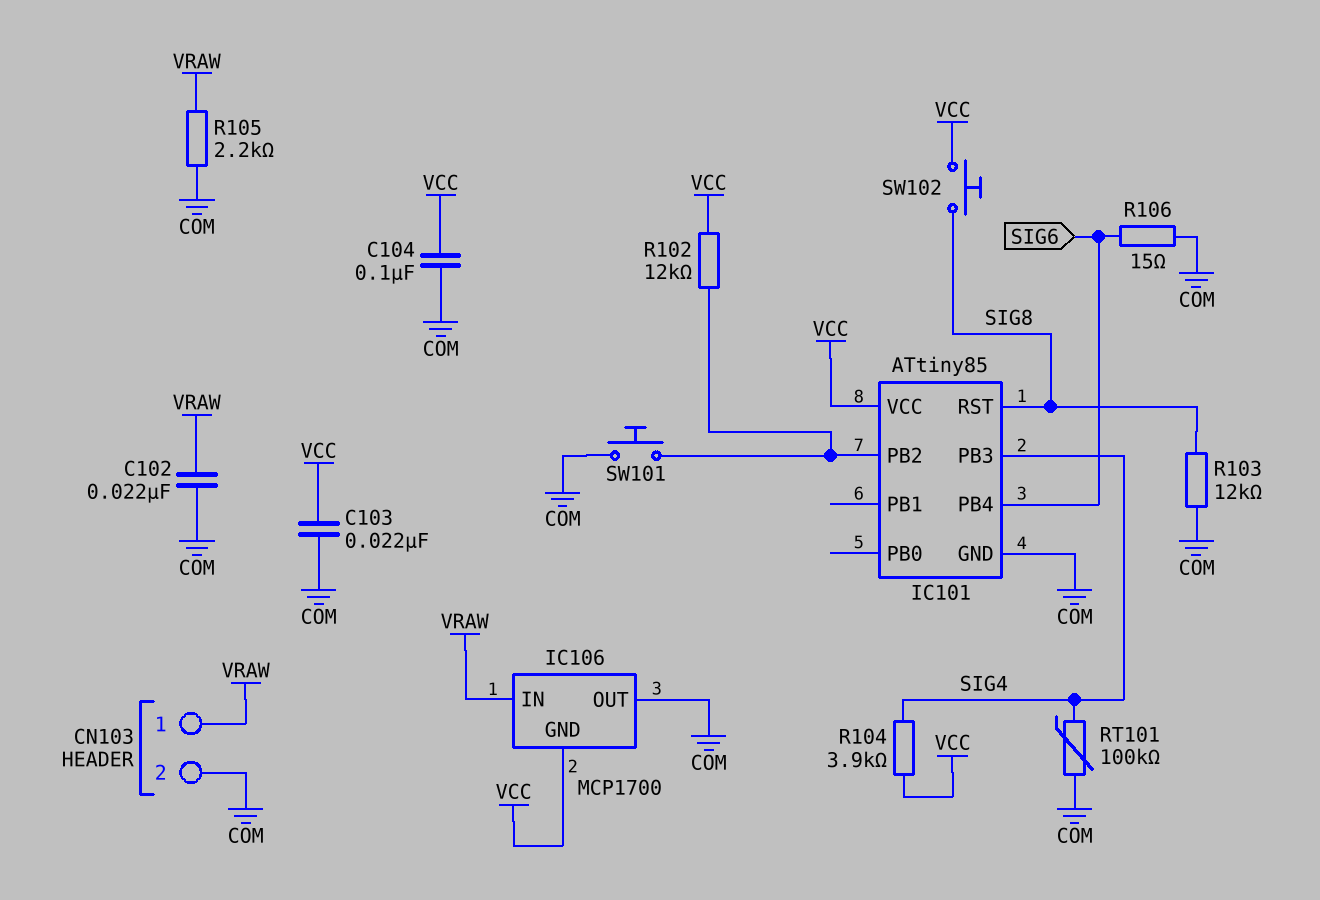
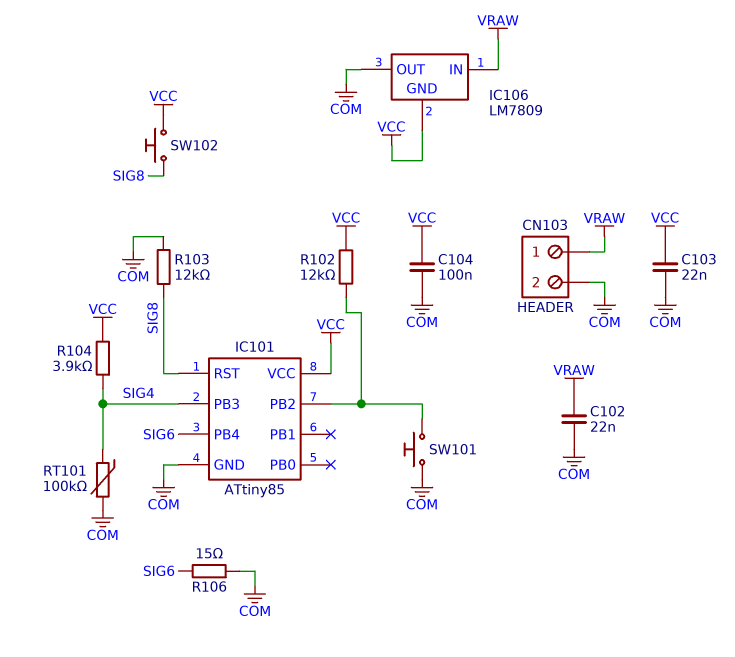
IC106: MCP1700 -> LM7809
R105: 2.2k (COM, VRAW) -> none

